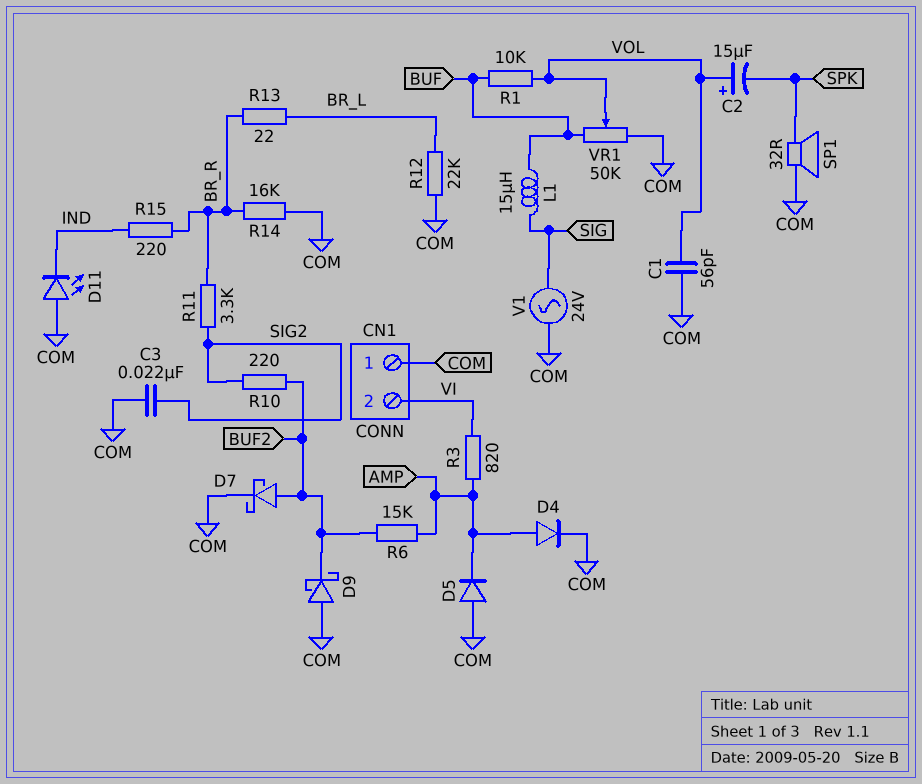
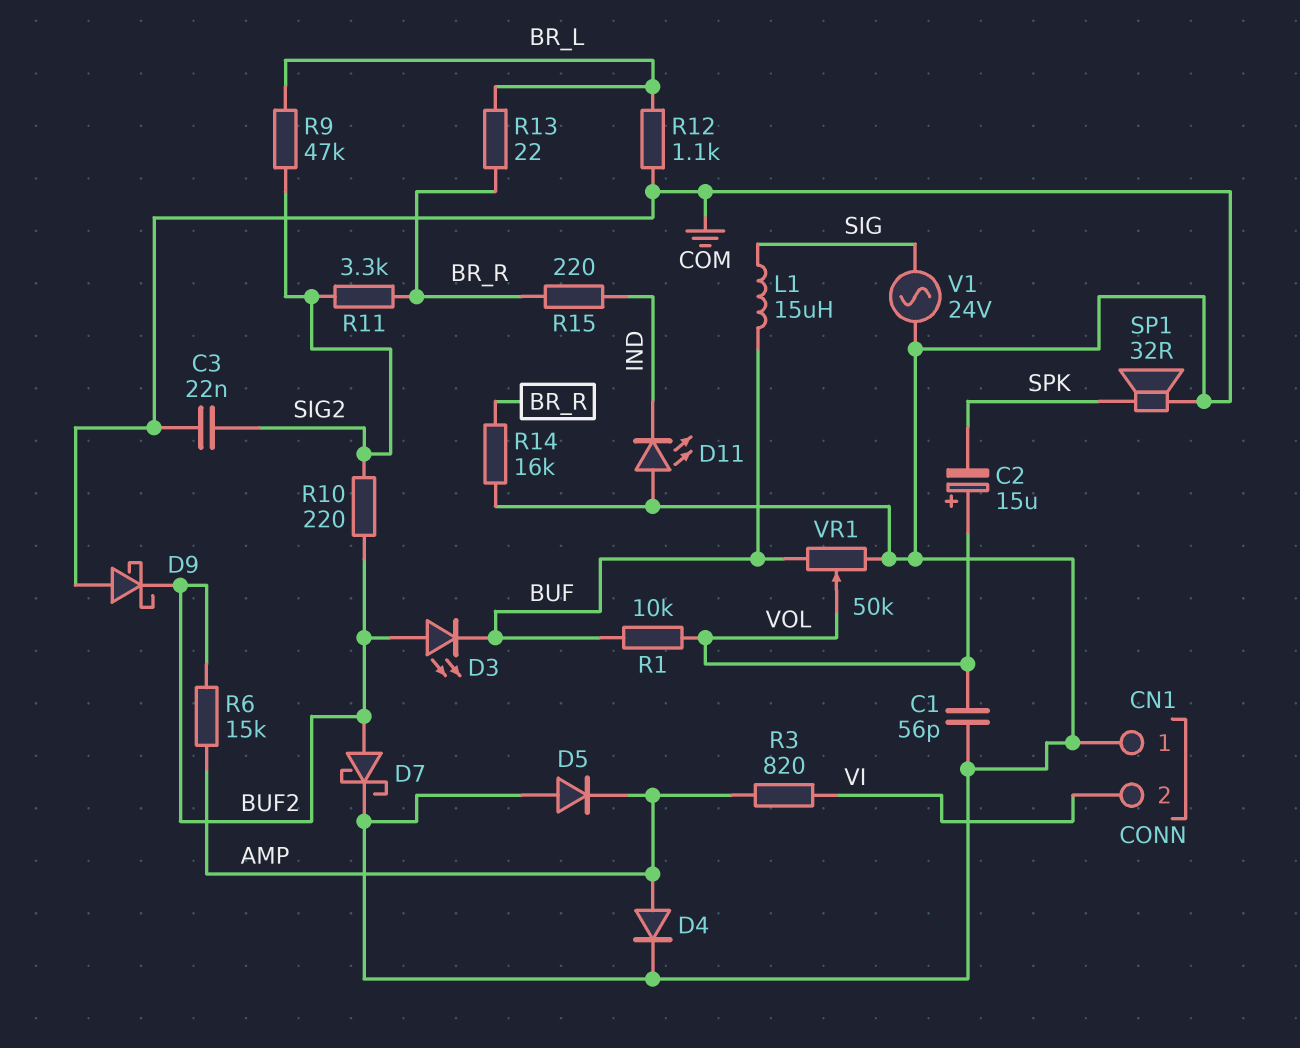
D3: none -> LED (A BUF2, K BUF)
R9: none -> 47k (BR_L, SIG2)
R12: 22k (BR_L, COM) -> 1.1k (BR_L, COM)

